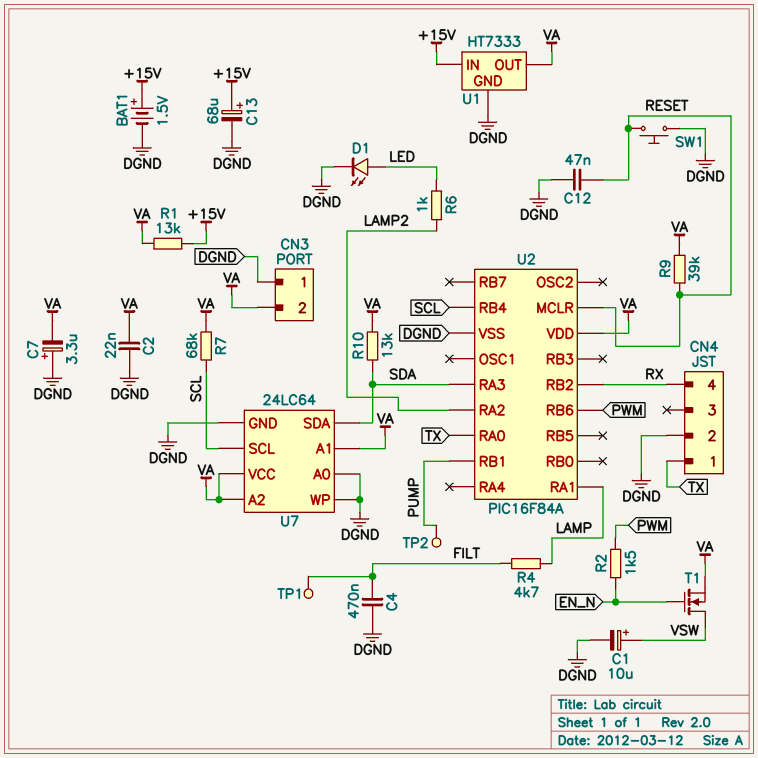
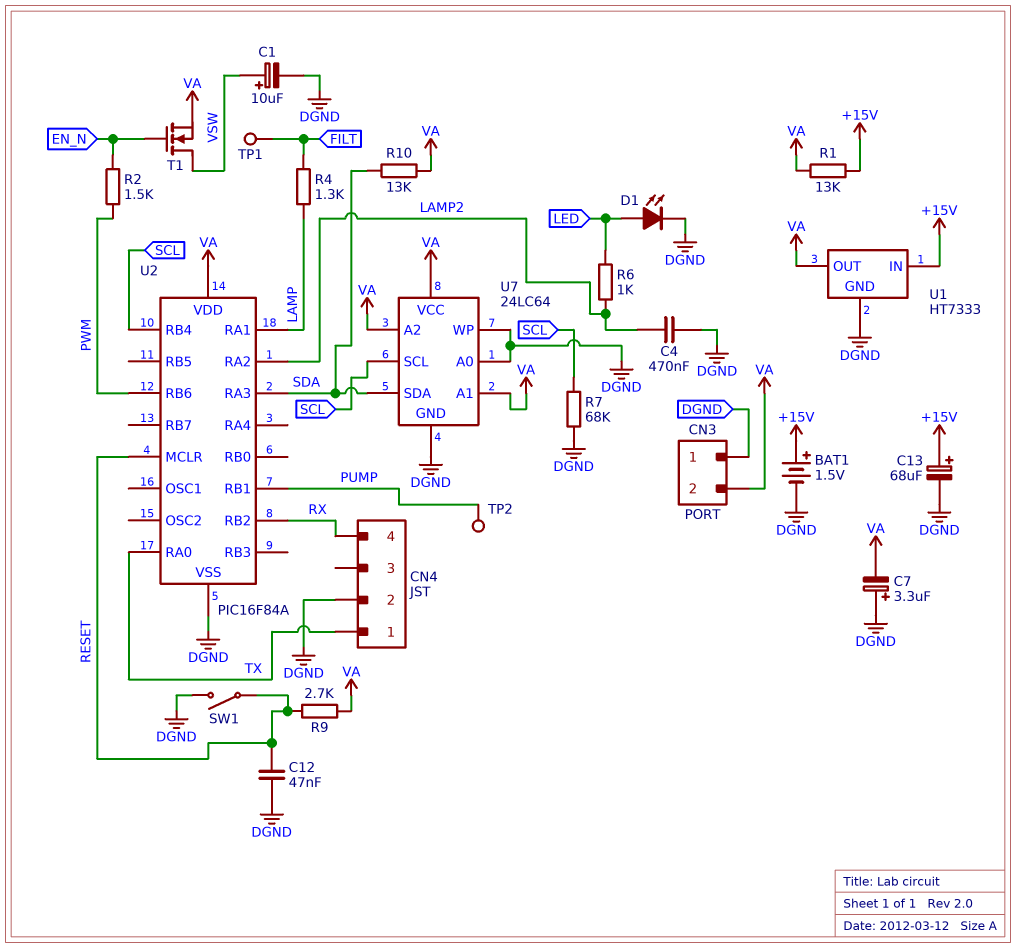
C2: 22nF (DGND, VA) -> none
C4: 470nF (DGND, FILT) -> 470nF (DGND, LAMP2)
R4: 4.7k (FILT, LAMP) -> 1.3k (FILT, LAMP)
R7: 68k (SCL, VA) -> 68k (DGND, SCL)
R9: 39k (RESET, VA) -> 2.7k (RESET, VA)
SW1: button (DGND, RESET) -> switch (DGND, RESET)

